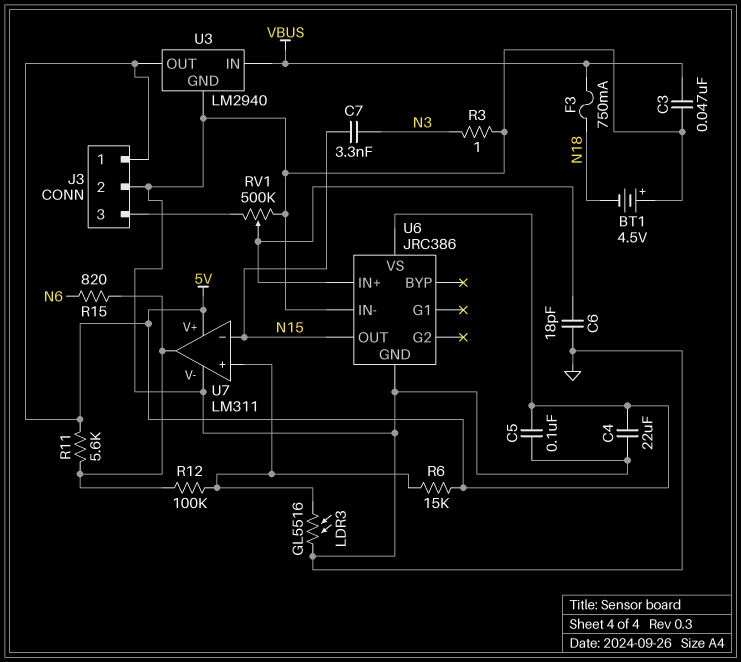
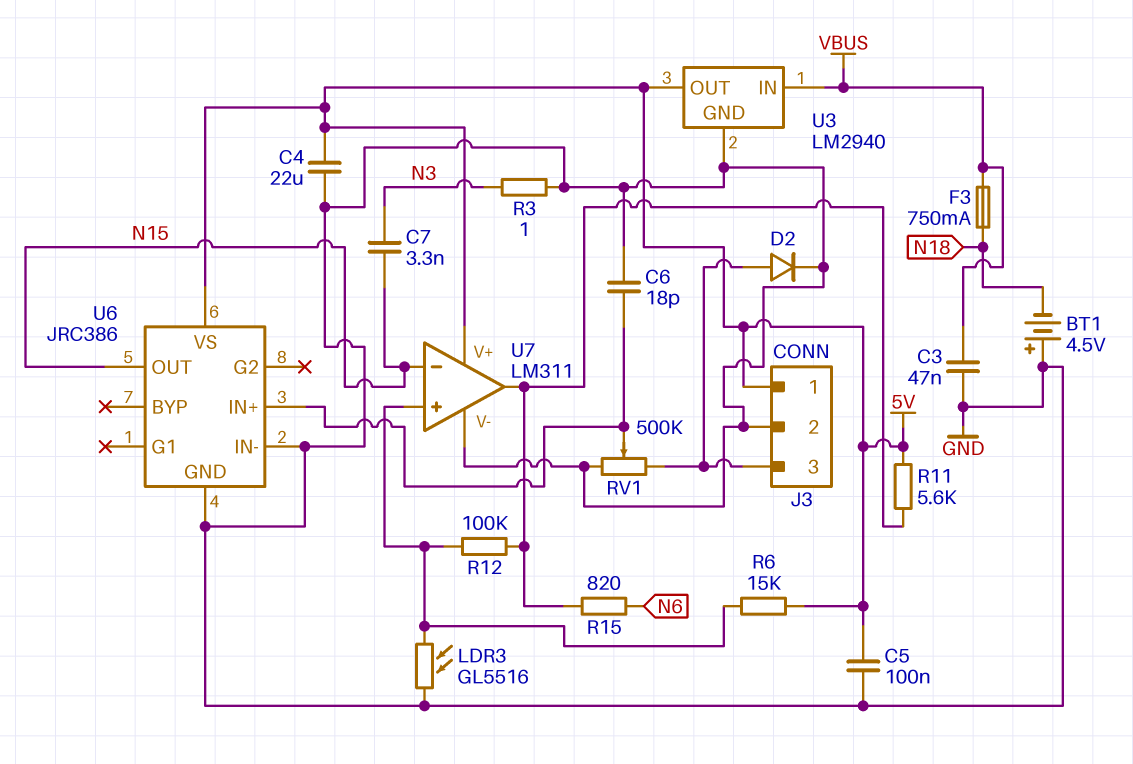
D2: none -> diode (A J3/3, K GND)

